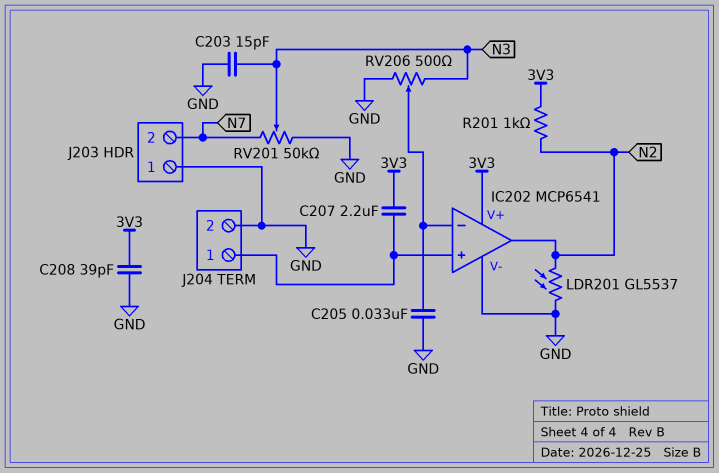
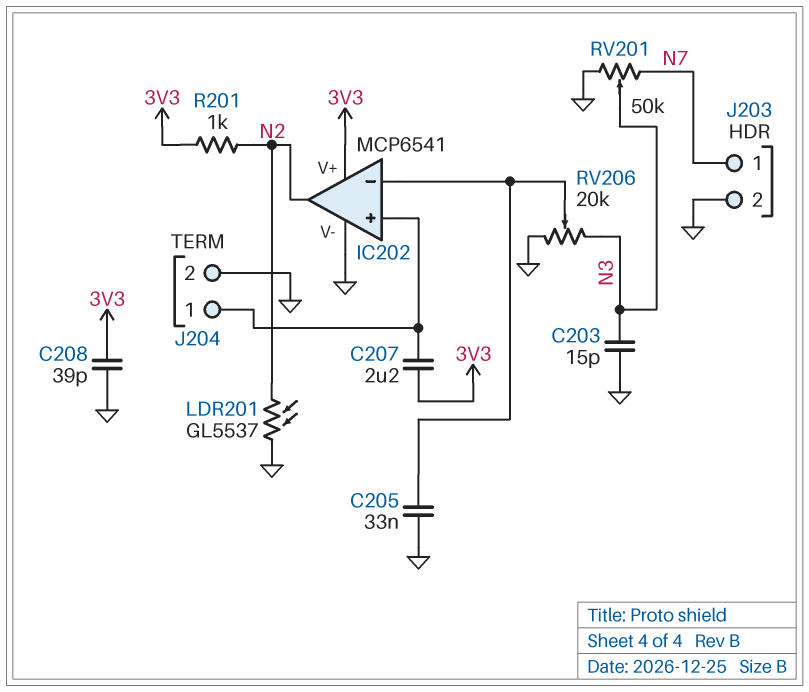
J203 pin 1: GND -> N7
J203 pin 2: N7 -> GND
RV206: 500 (GND, N3, wiper IC202/in-) -> 20k (GND, N3, wiper IC202/in-)

